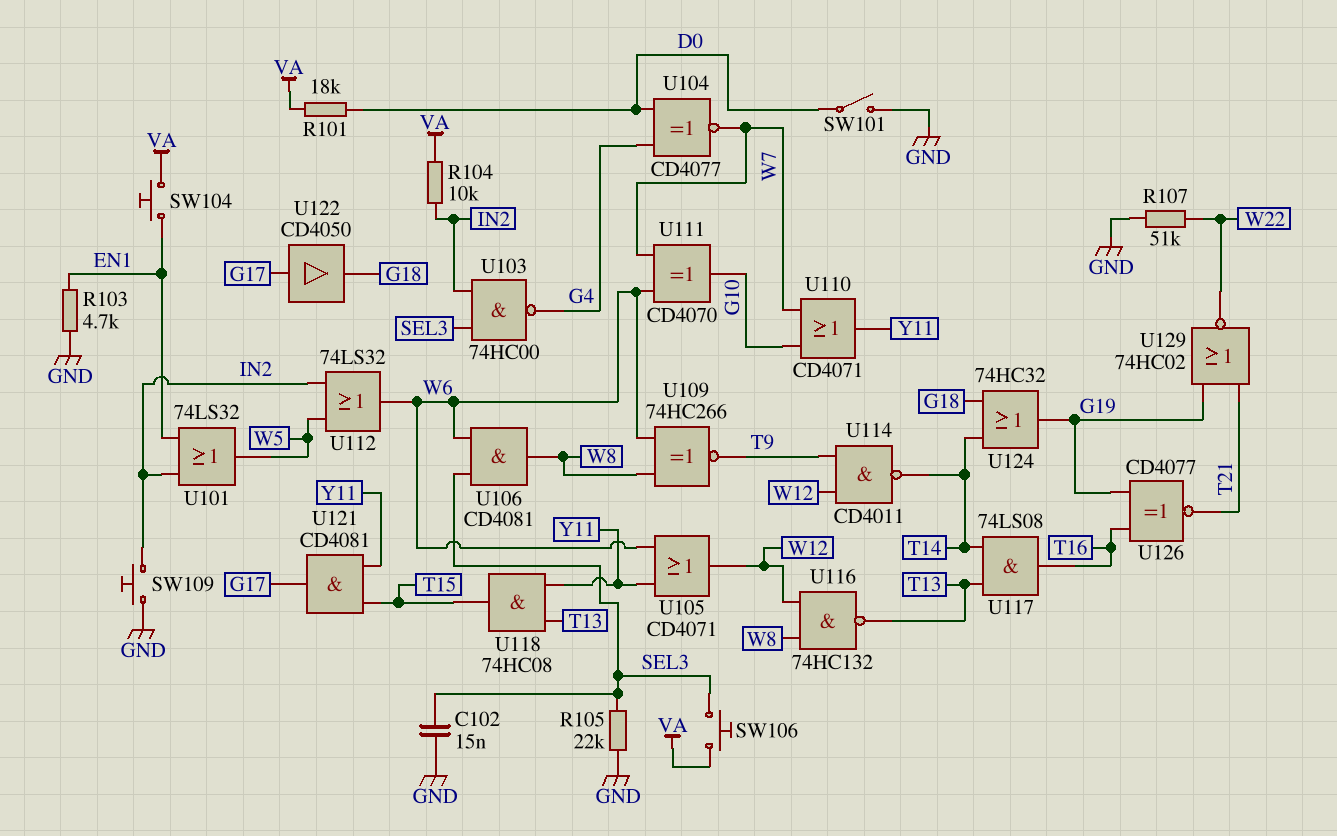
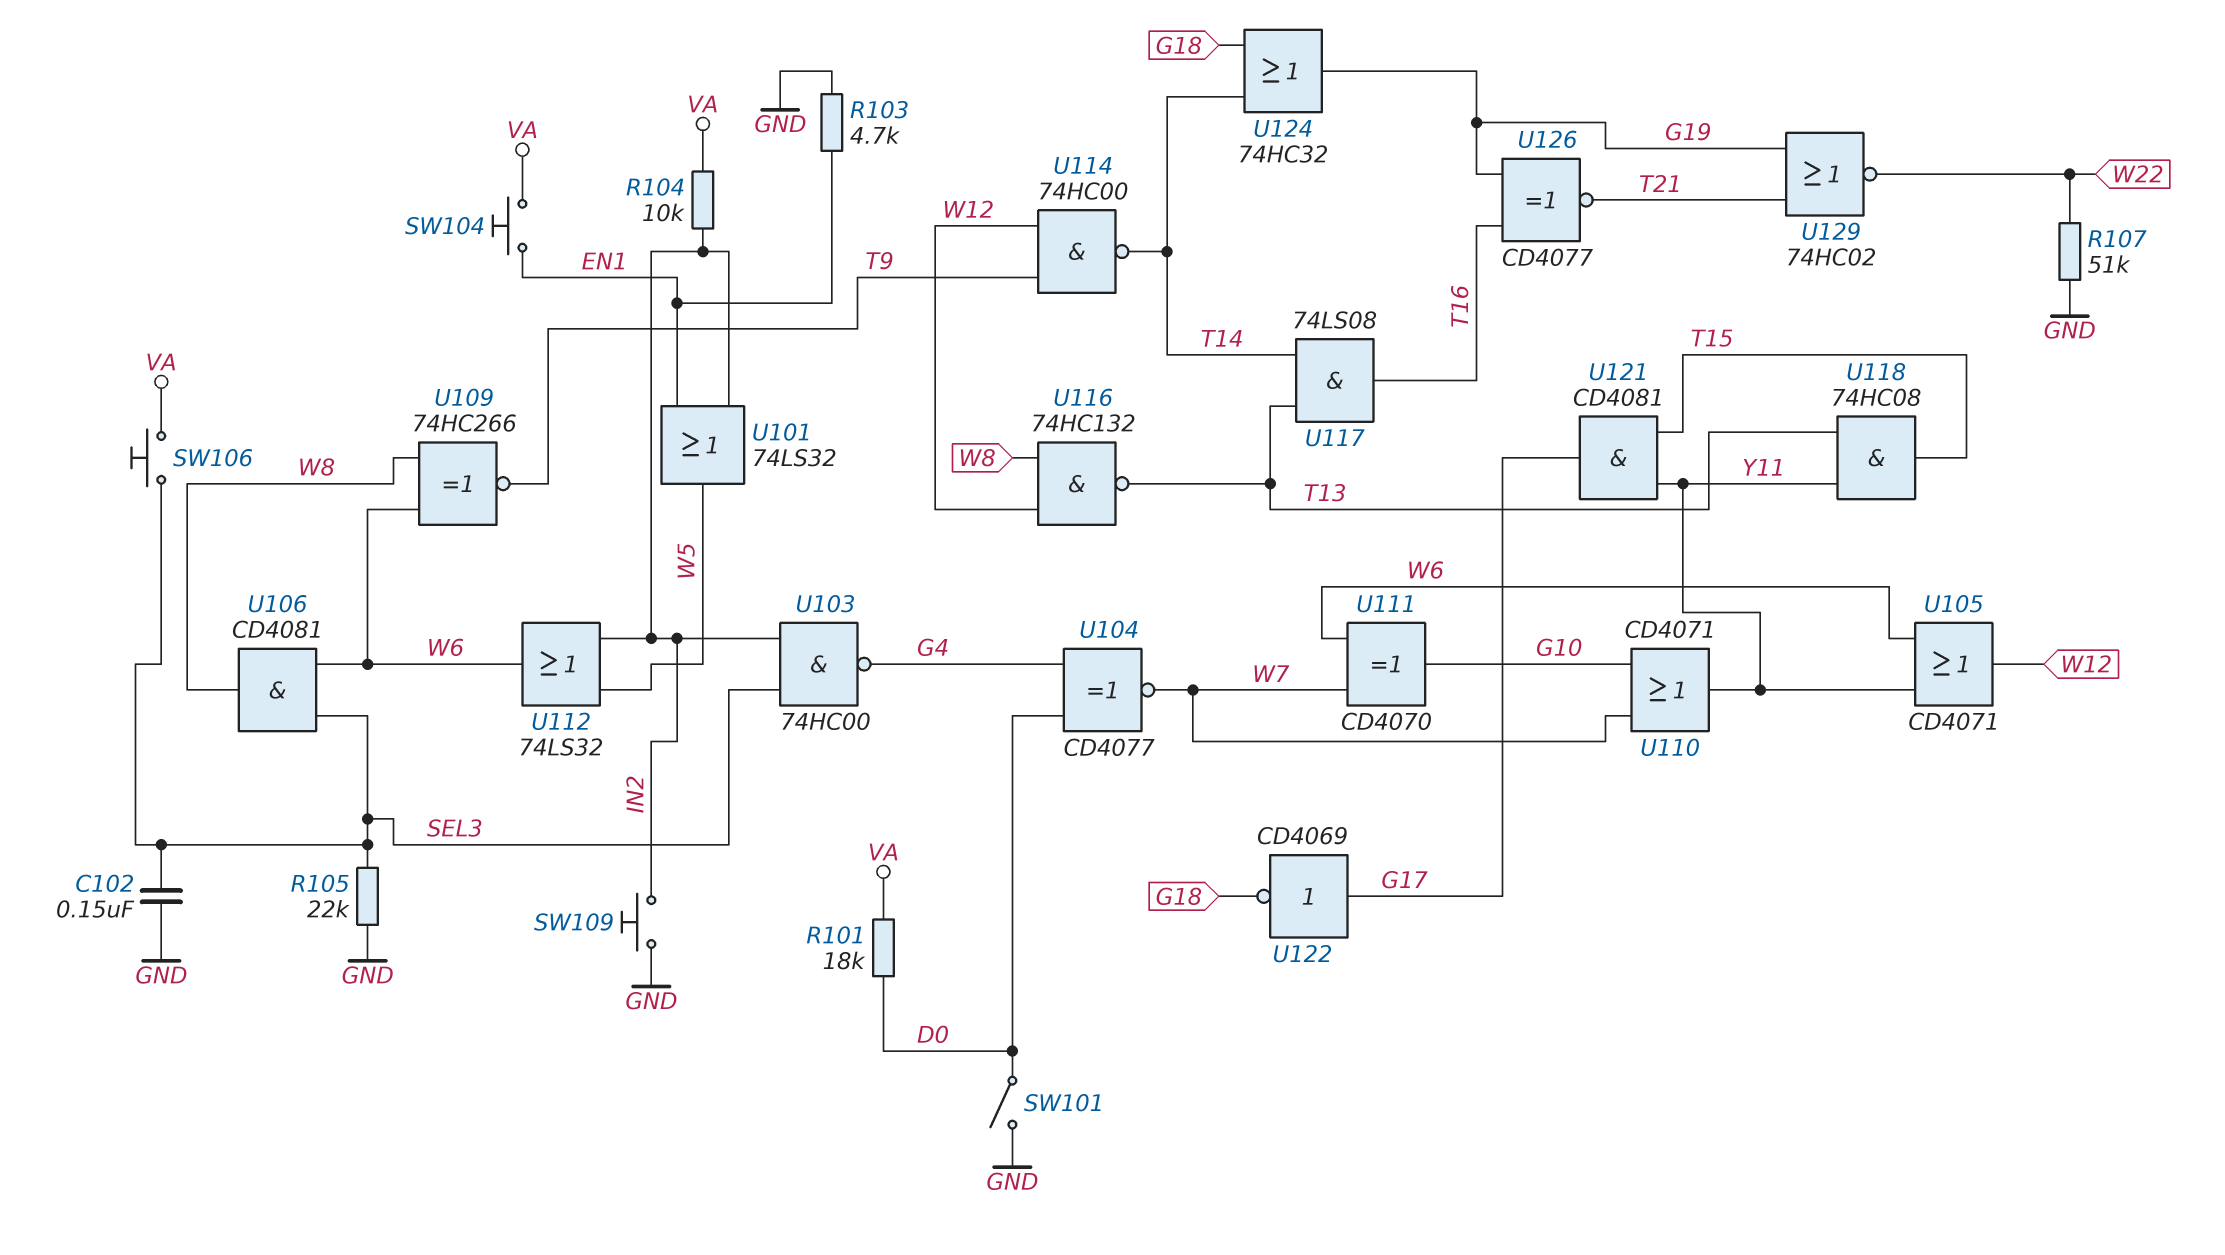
C102: 15nF (GND, SEL3) -> 150nF (GND, SEL3)
U114: NAND CD4011 (in T9, in W12, out T14) -> NAND 74HC00 (in T9, in W12, out T14)
U122: buffer CD4050 (in G17, out G18) -> NOT CD4069 (in G17, out G18)

